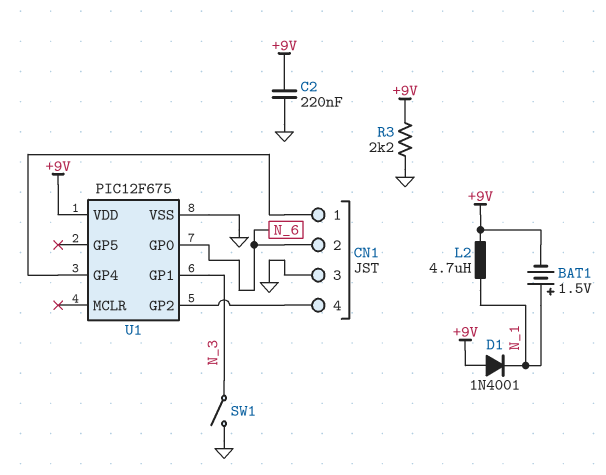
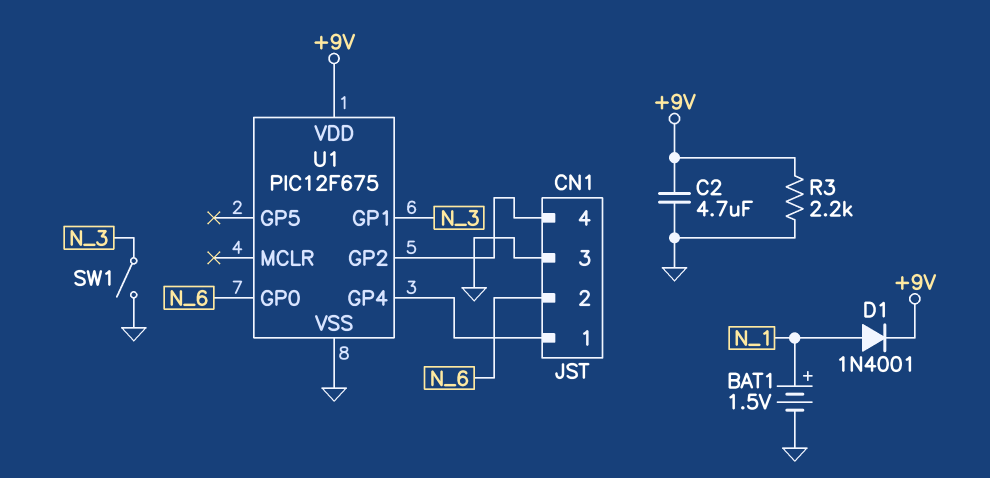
BAT1: 1.5V (plus N_1, minus +9V) -> 1.5V (plus N_1, minus GND)
C2: 220nF (+9V, GND) -> 4.7uF (+9V, GND)
D1: diode 1N4001 (A +9V, K N_1) -> diode 1N4001 (A N_1, K +9V)
L2: 4.7uH (+9V, N_1) -> none

